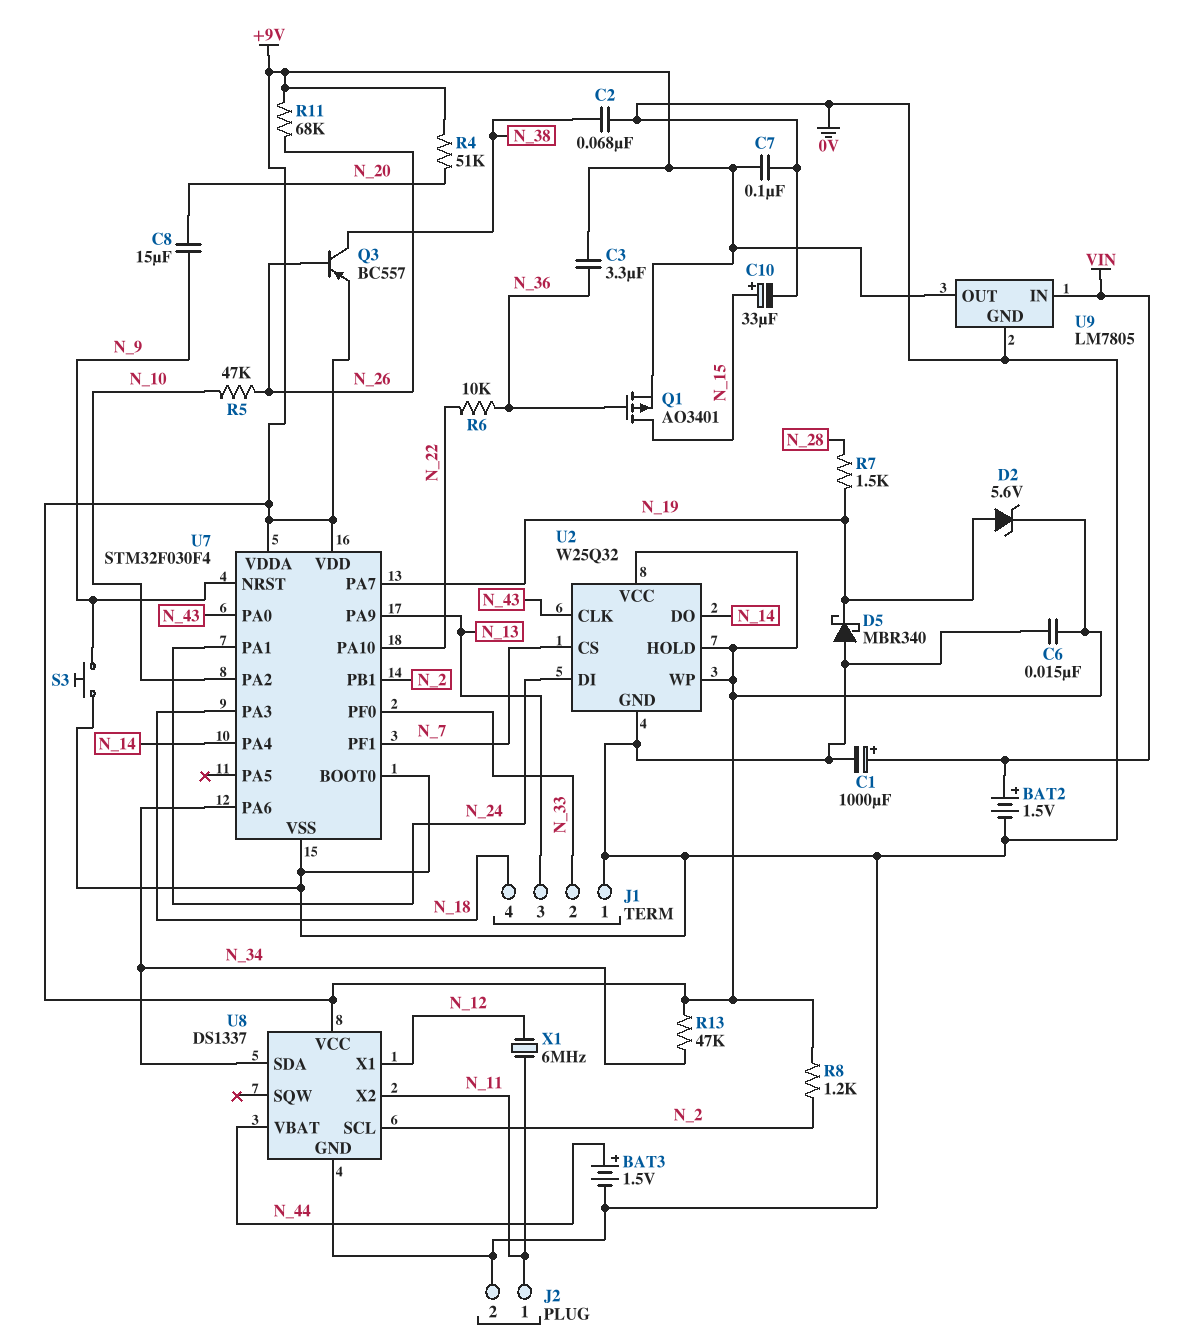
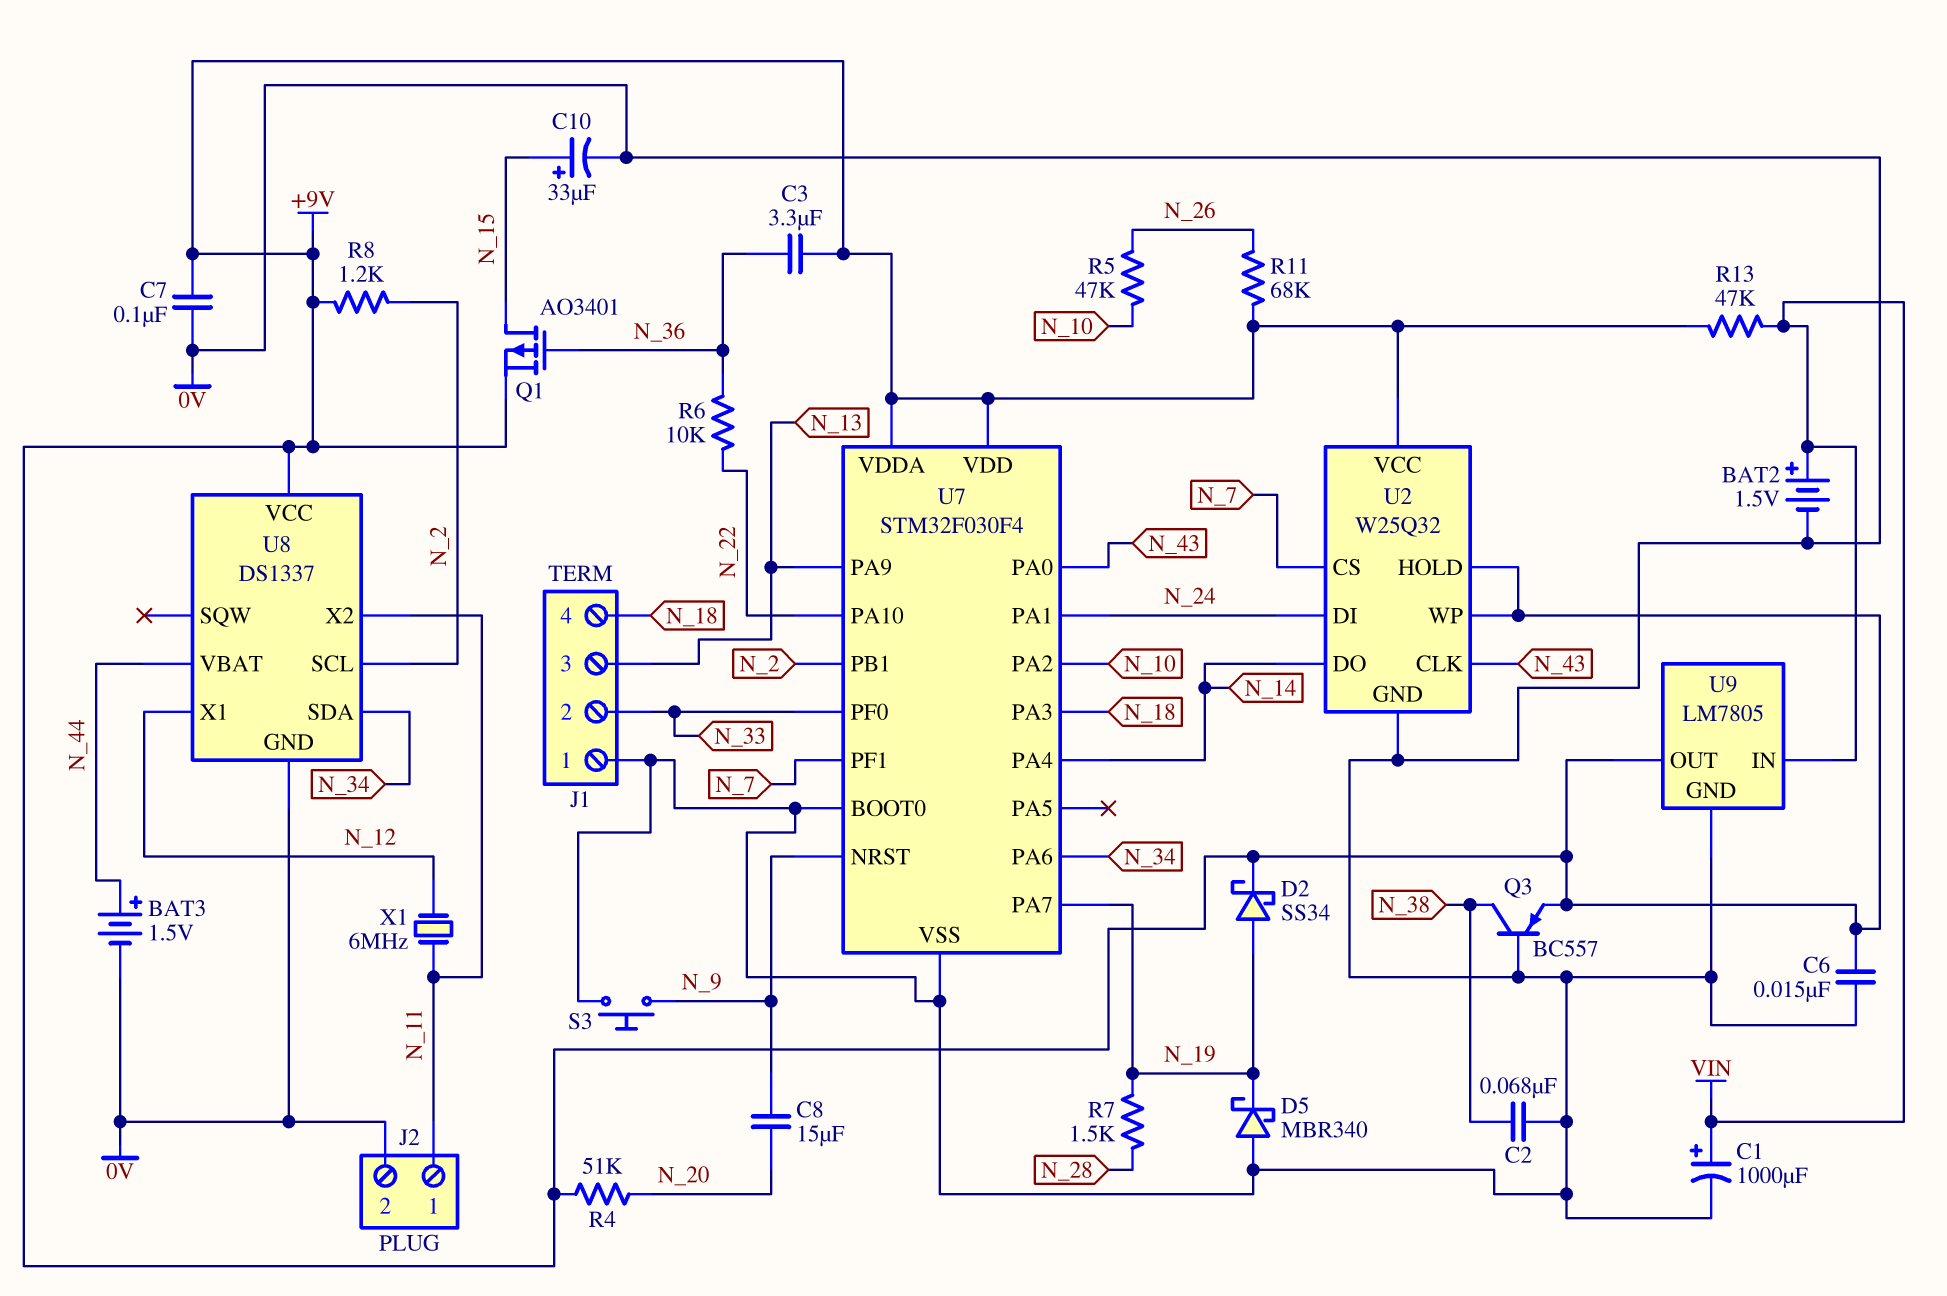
D2: zener 5.6V (A N_19, K +9V) -> schottky SS34 (A N_19, K +9V)
Q3: PNP BC557 (B N_26, C N_38, E +9V) -> PNP BC557 (B 0V, C N_38, E +9V)
R13: 47k (+9V, N_34) -> 47k (+9V, VIN)

